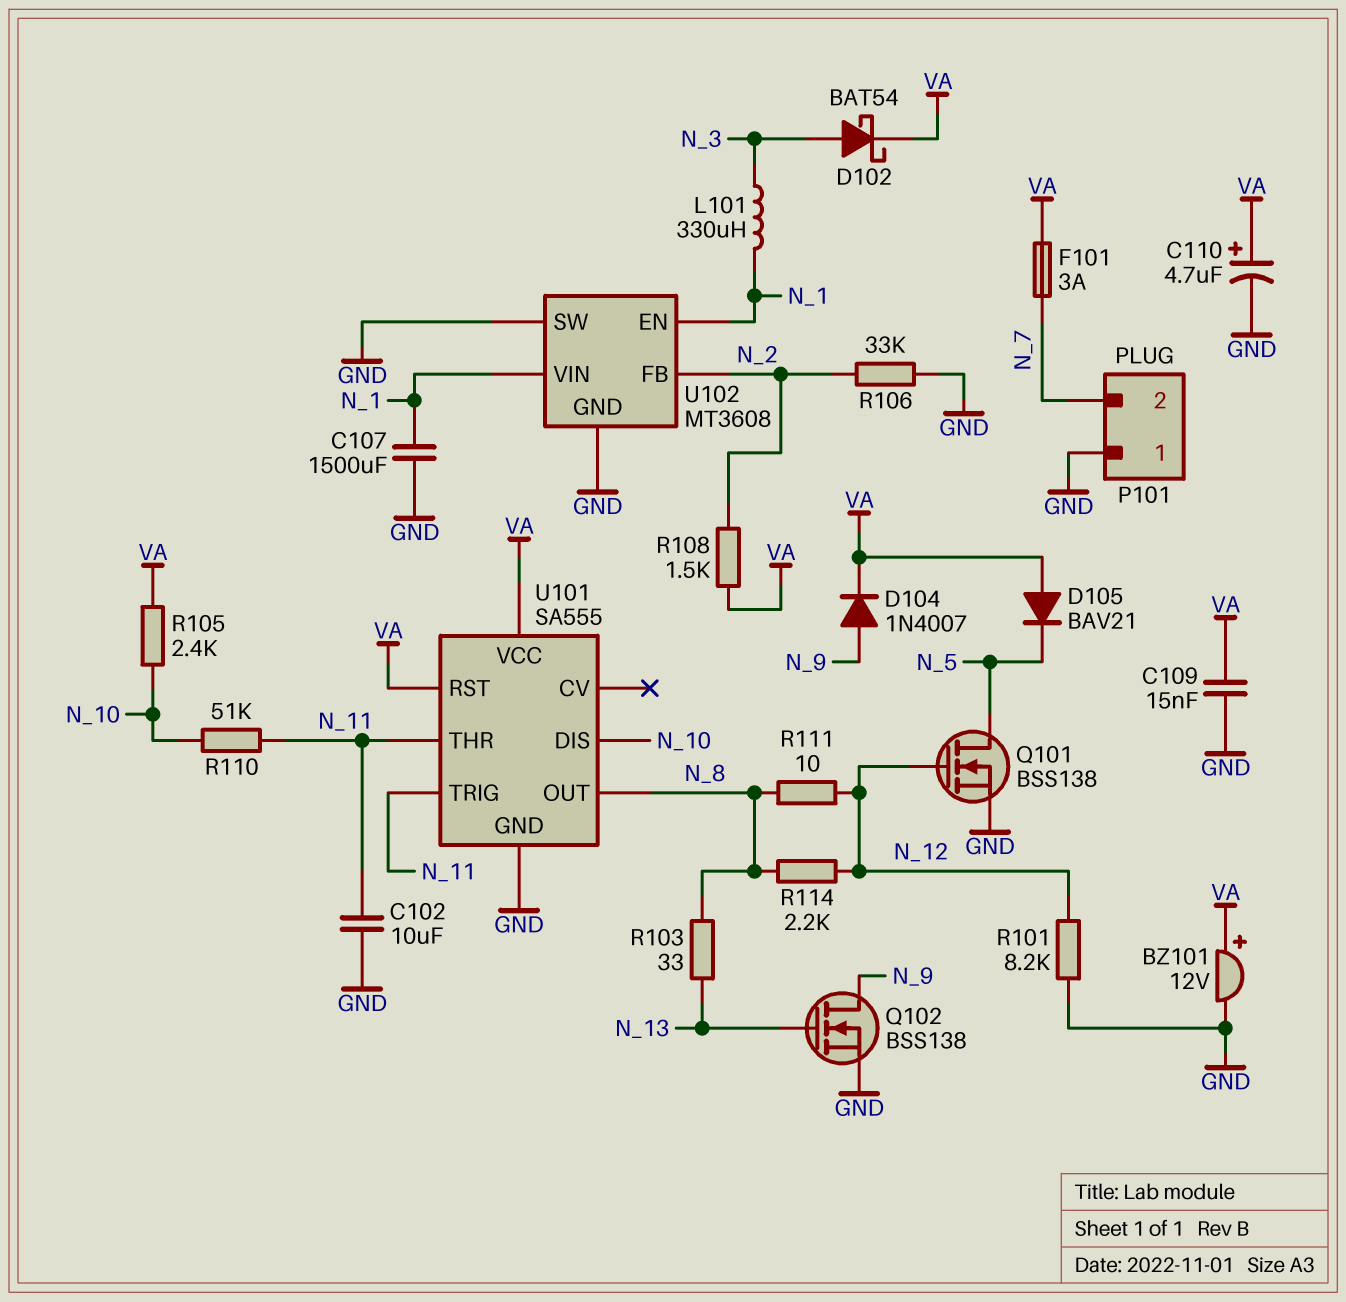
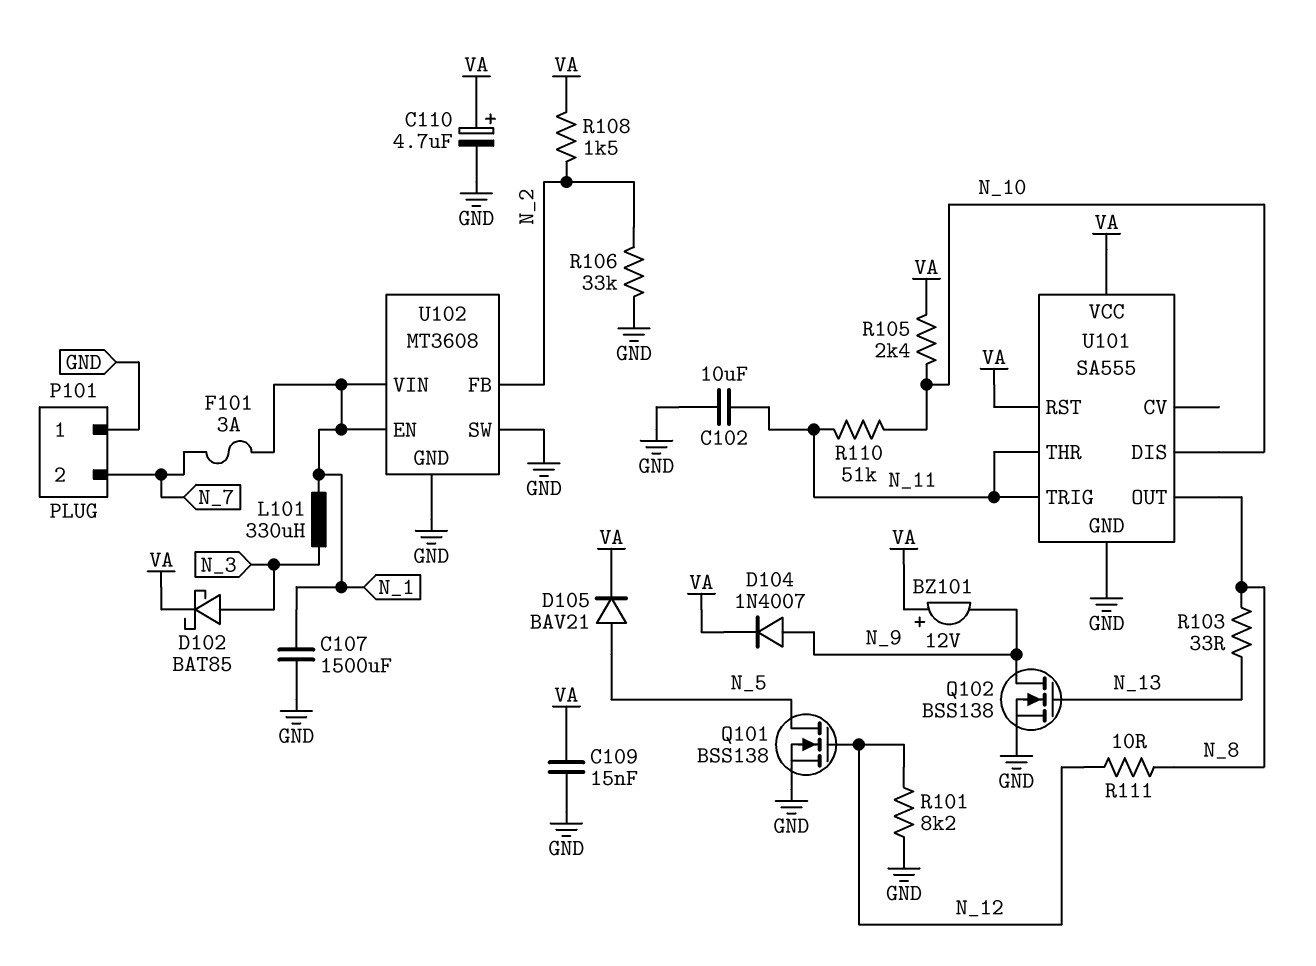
BZ101: buzzer 12V (plus VA, minus GND) -> buzzer 12V (plus VA, minus N_9)
D102: schottky BAT54 (A N_3, K VA) -> schottky BAT85 (A N_3, K VA)
D105: diode BAV21 (A VA, K N_5) -> diode BAV21 (A N_5, K VA)
F101: 3A (N_7, VA) -> 3A (N_1, N_7)
R114: 2.2k (N_8, N_12) -> none

